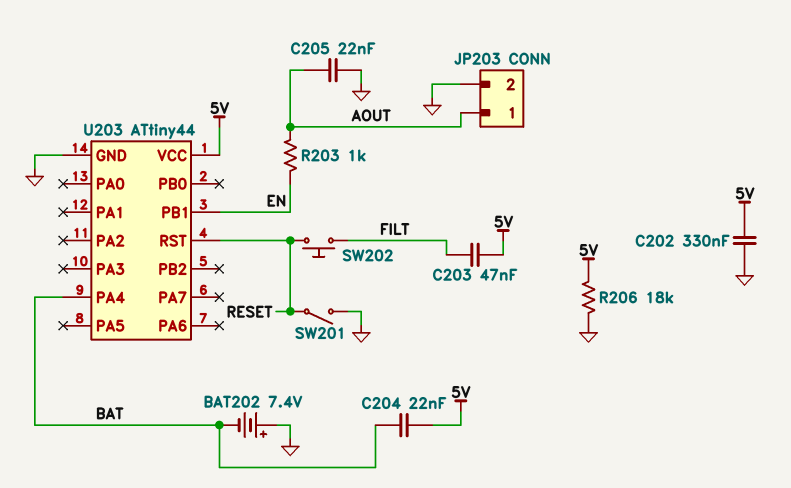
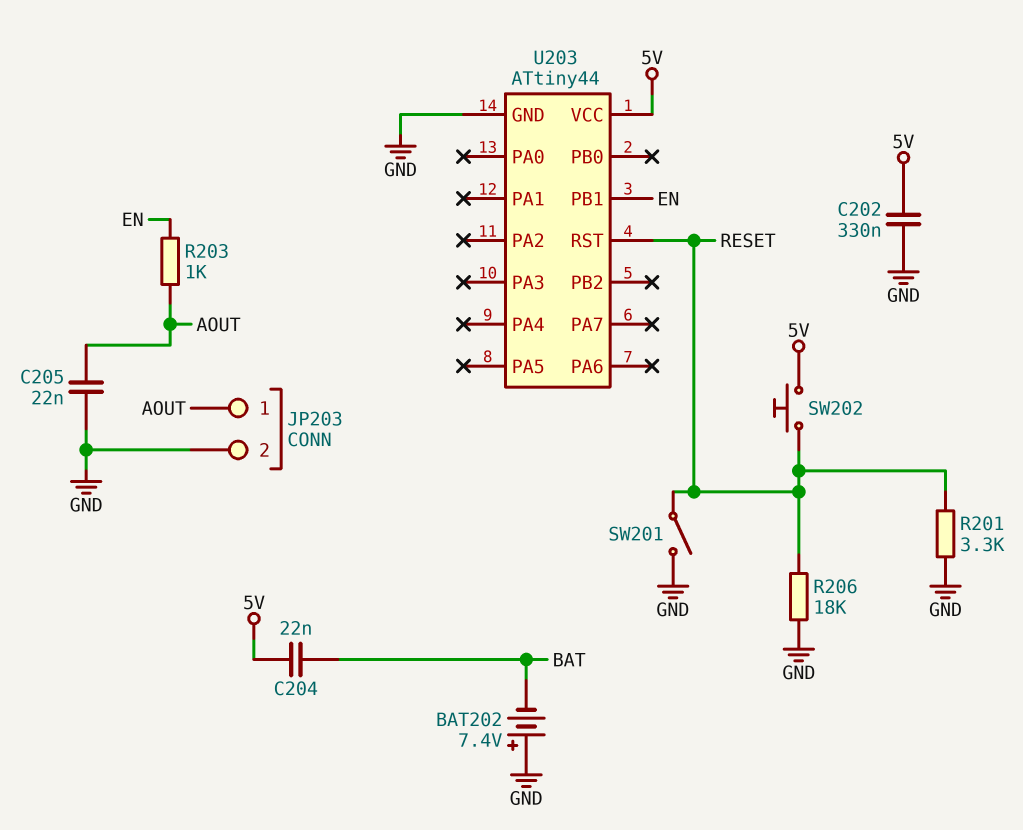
C203: 47nF (5V, FILT) -> none
R201: none -> 3.3k (GND, RESET)
R206: 18k (5V, GND) -> 18k (GND, RESET)
SW202: button (FILT, RESET) -> button (5V, RESET)
U203 pin PA4: BAT -> none

